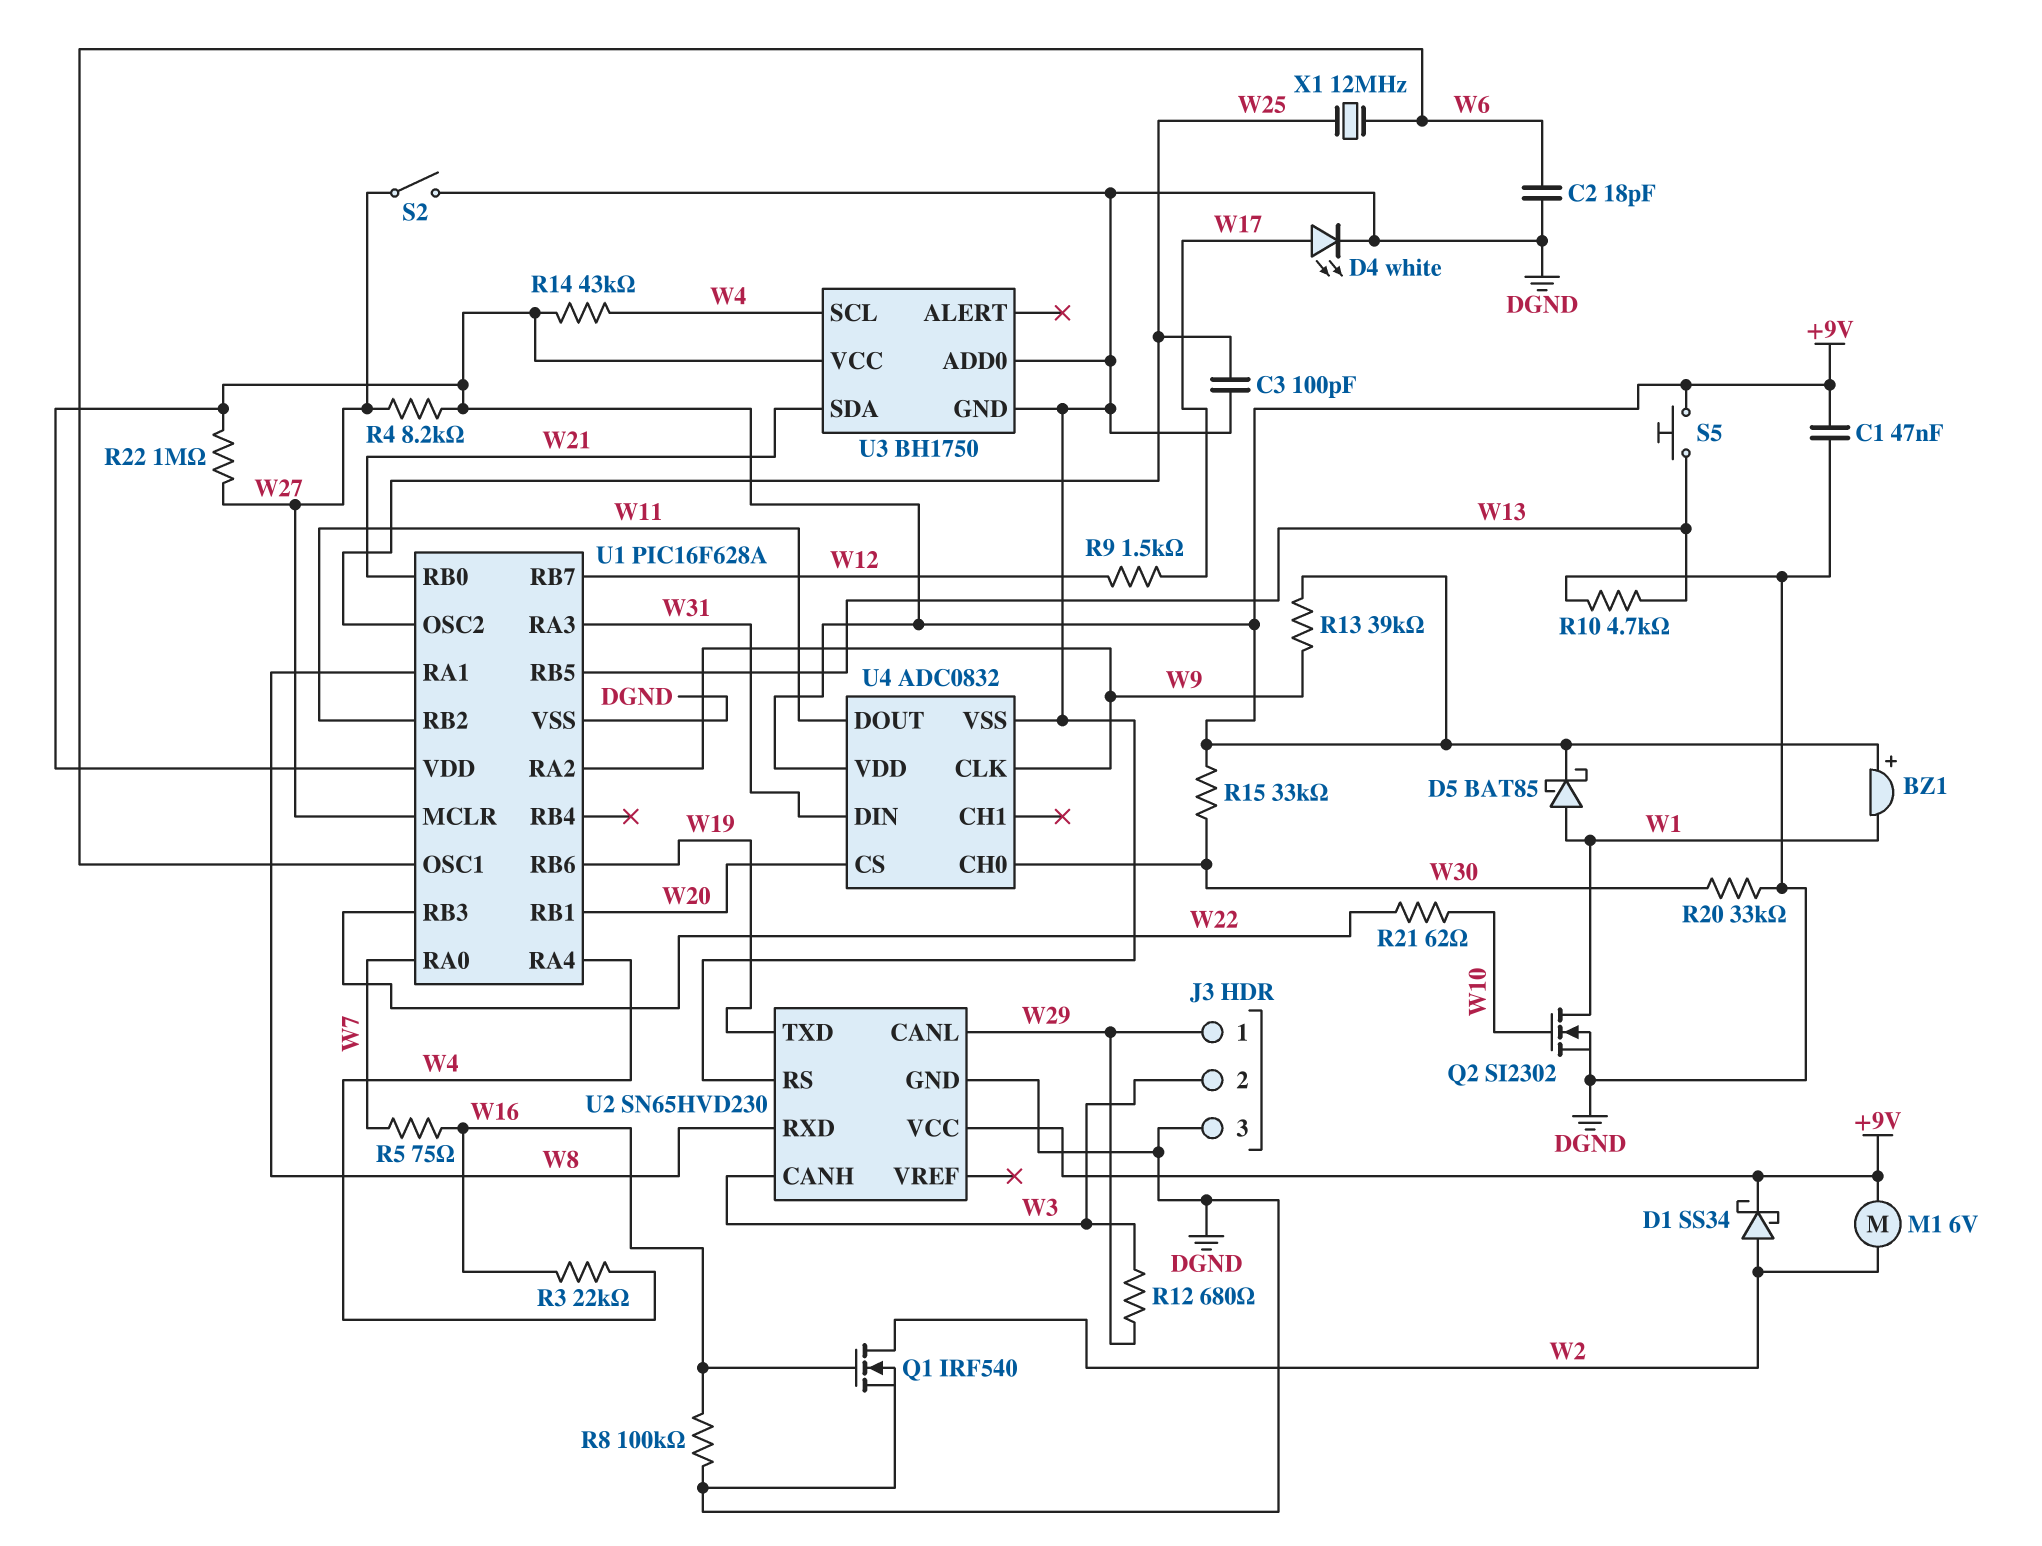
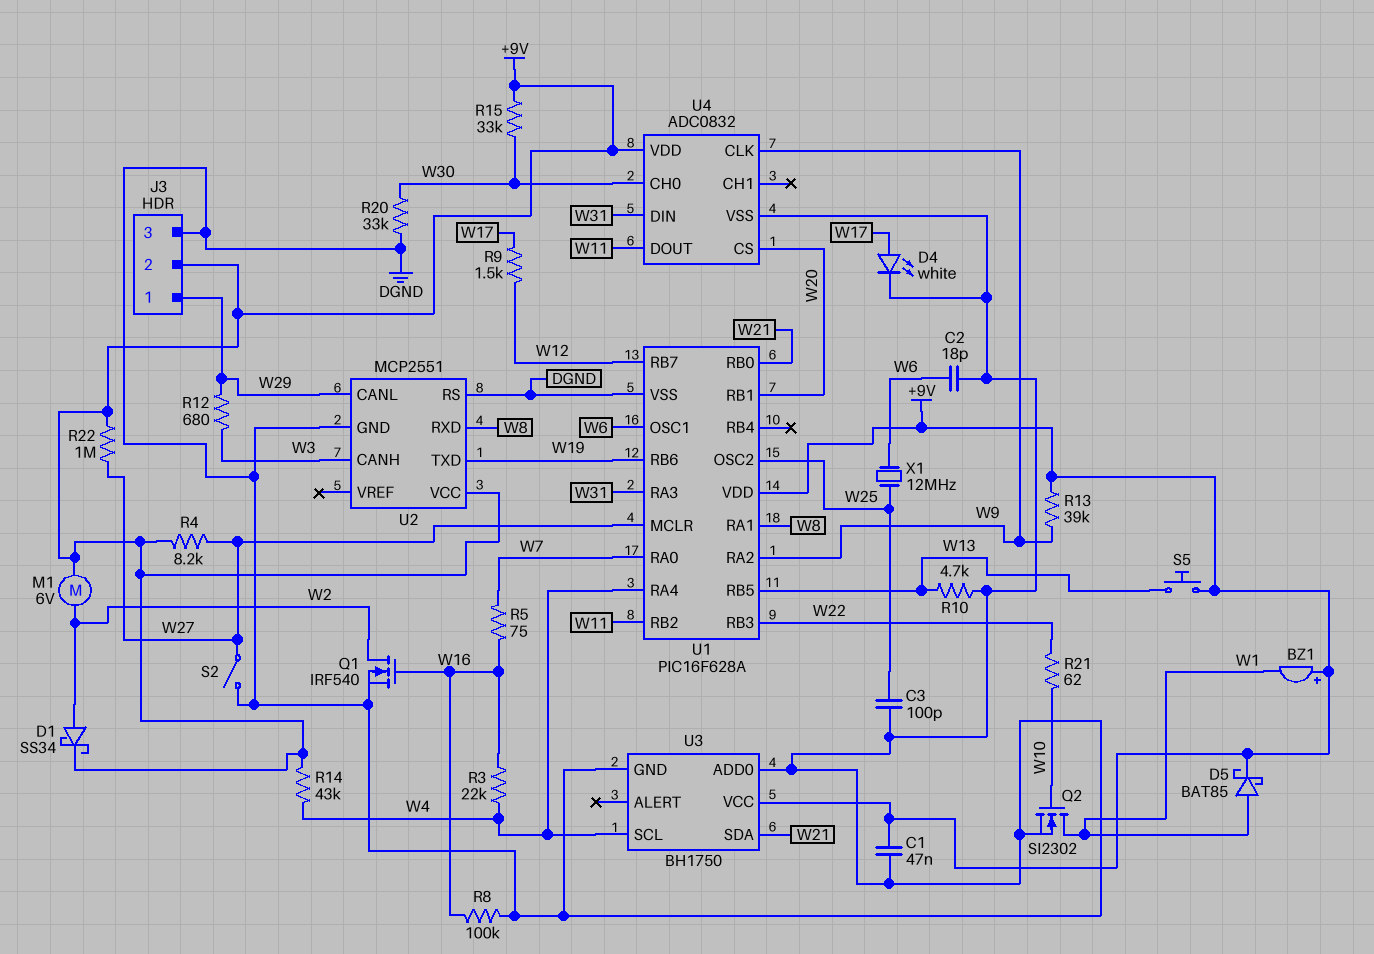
J3 pin 2: W3 -> +9V
U2: SN65HVD230 -> MCP2551

